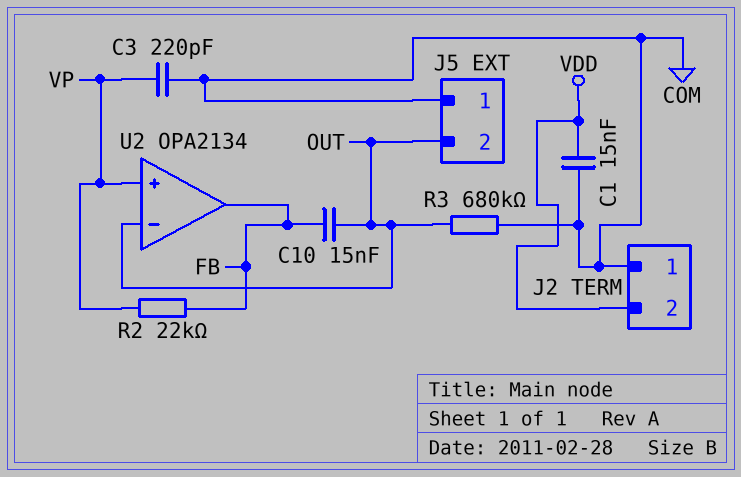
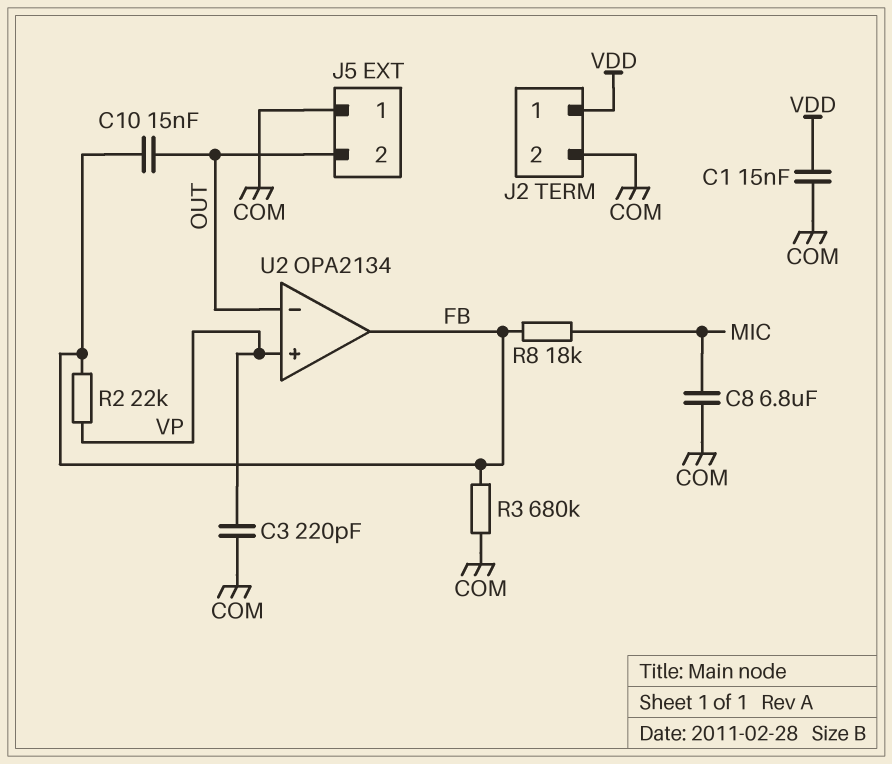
C8: none -> 6.8uF (COM, MIC)
J2 pin 1: COM -> VDD
J2 pin 2: VDD -> COM
R3: 680k (COM, OUT) -> 680k (COM, FB)
R8: none -> 18k (FB, MIC)

